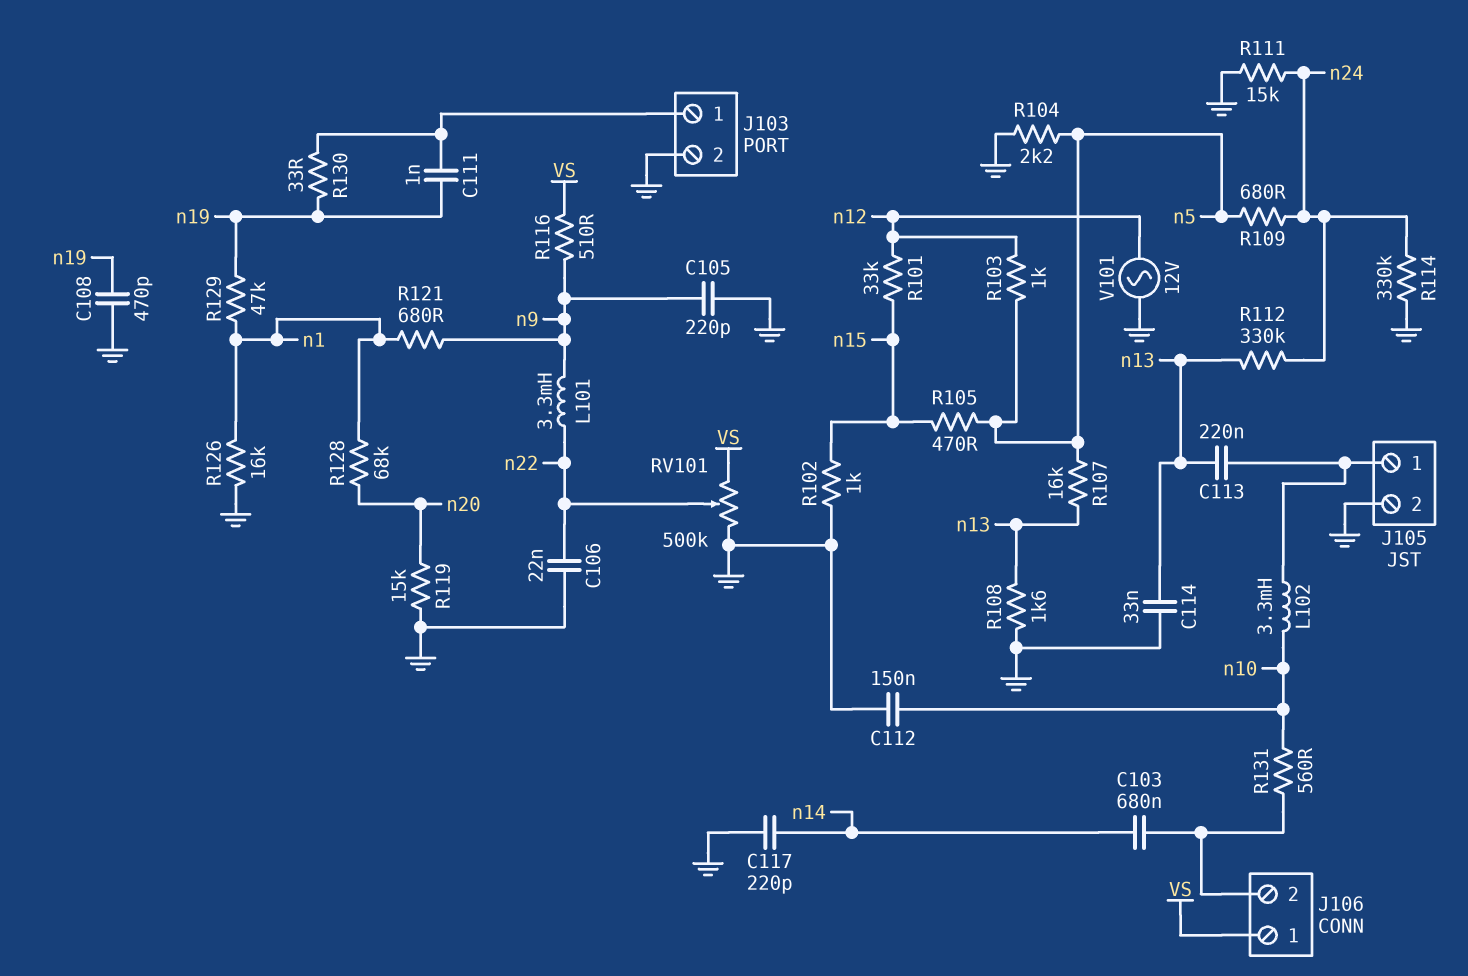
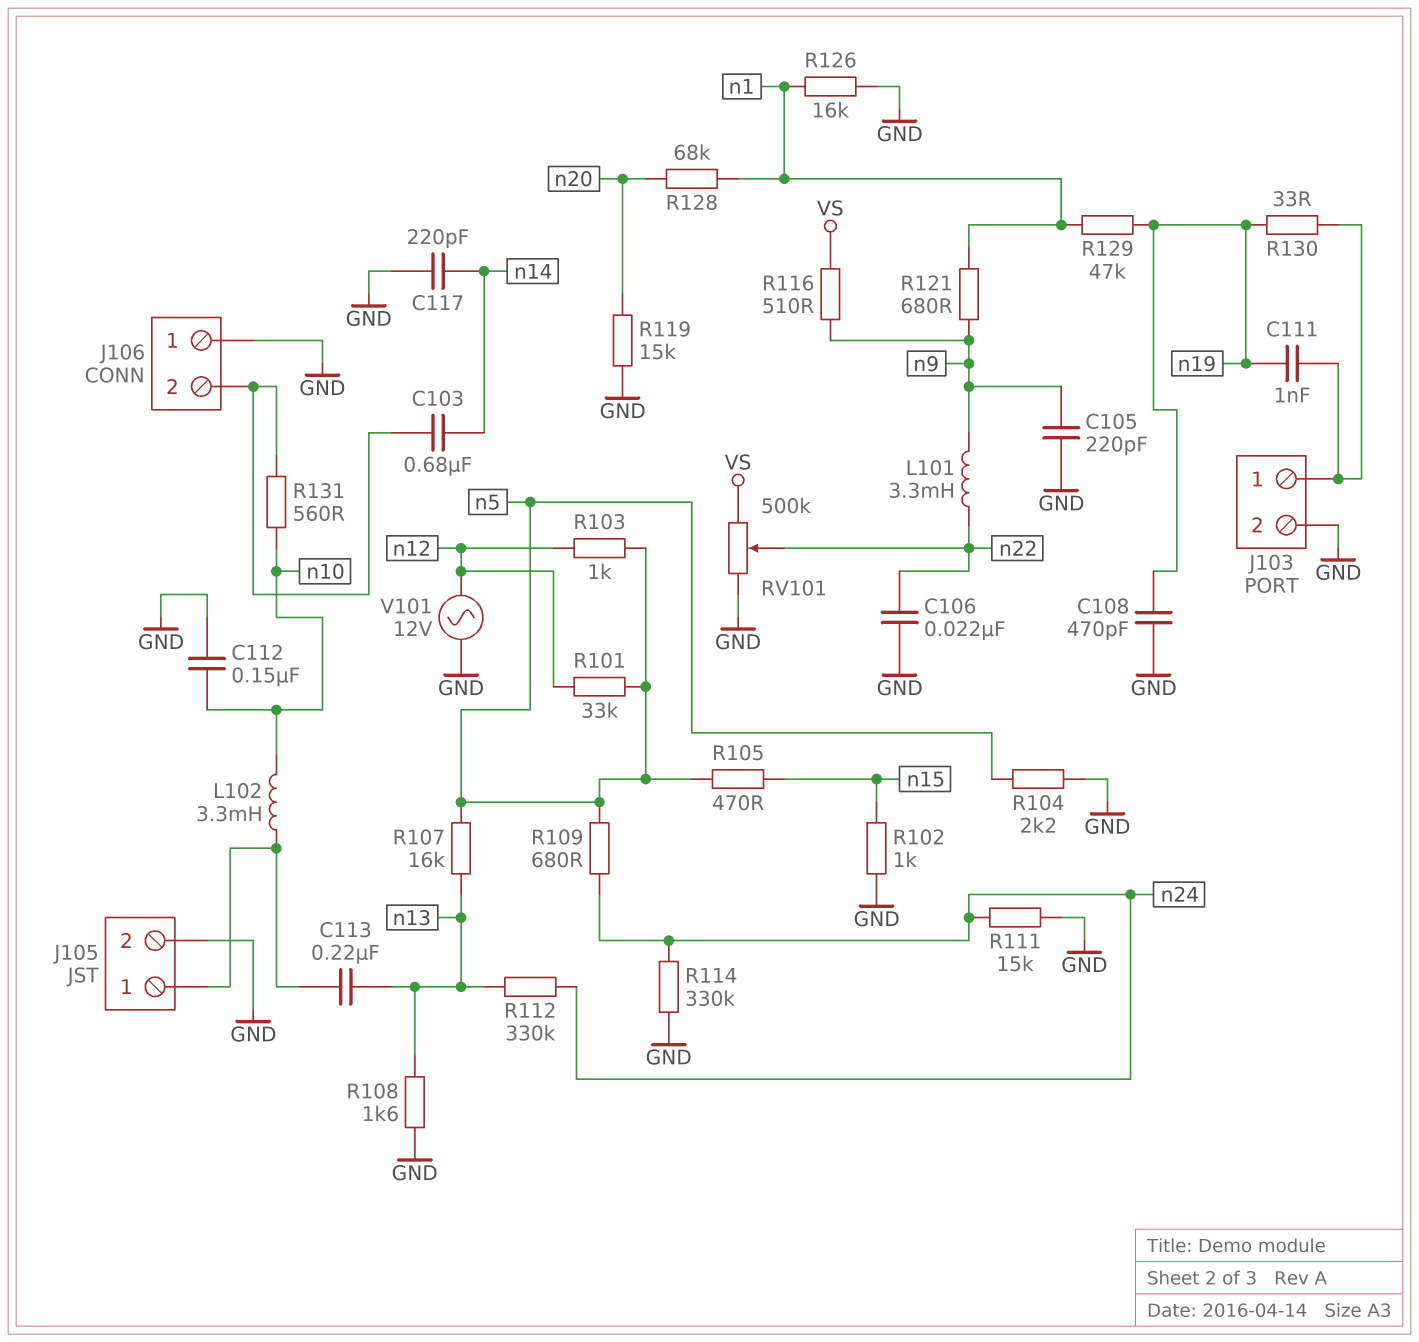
C114: 33nF (GND, n13) -> none
J106 pin 1: VS -> GND
R101: 33k (n12, n15) -> 33k (n5, n12)

